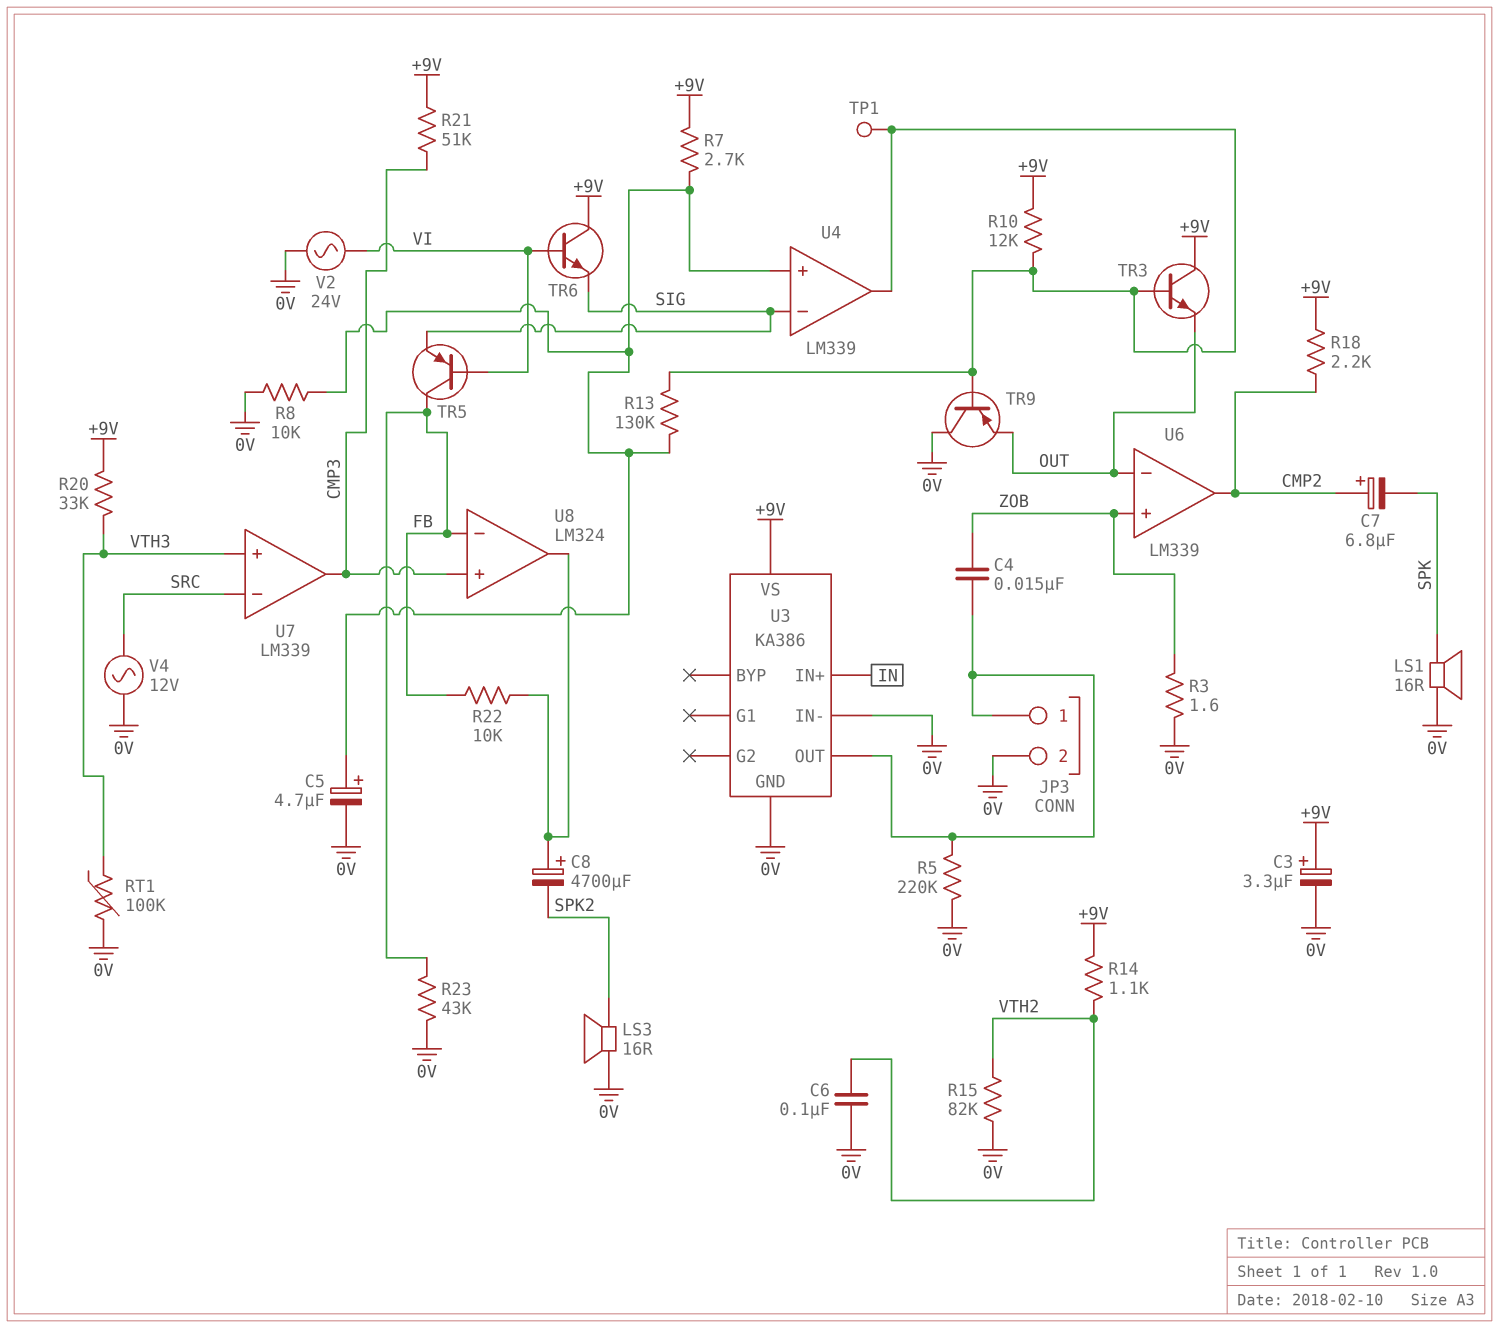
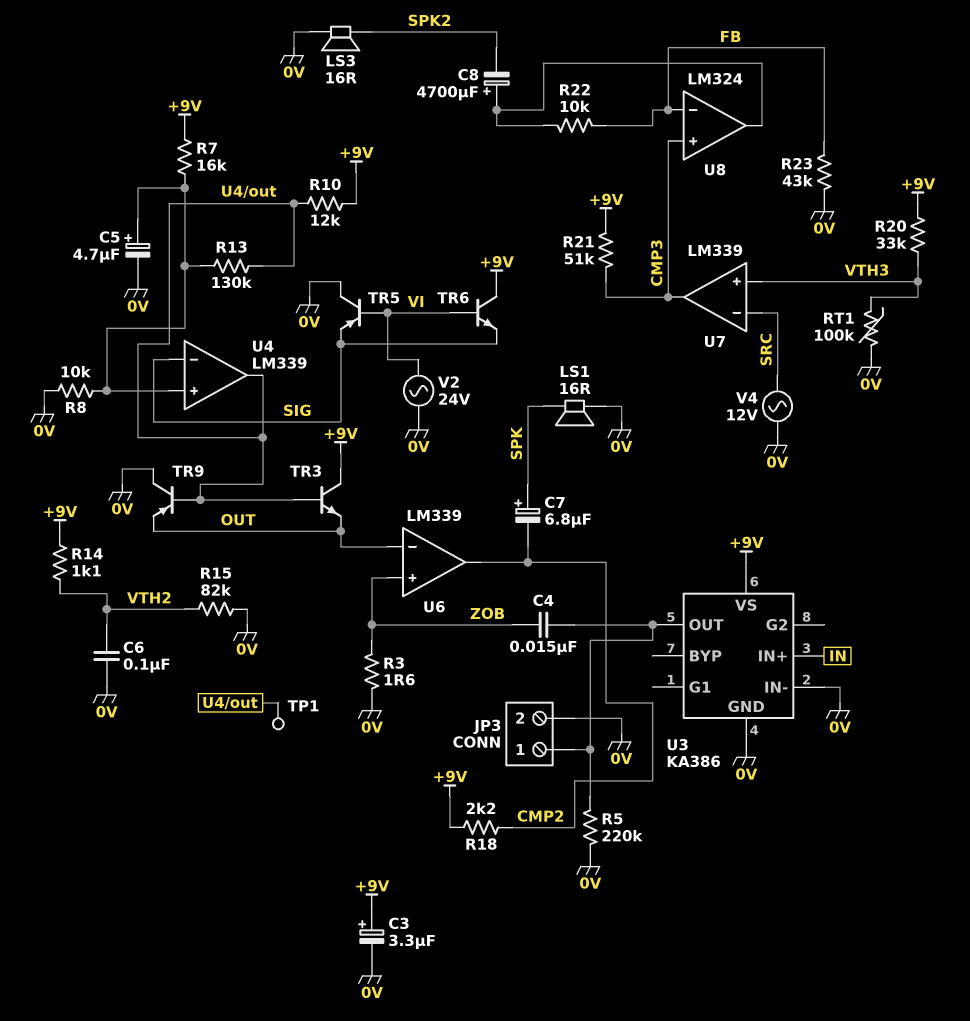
C7: 6.8uF (plus CMP2, minus SPK) -> 6.8uF (plus SPK, minus CMP2)
R7: 2.7k (+9V, U4/in+) -> 16k (+9V, U4/in+)
TR5: PNP (B VI, C FB, E SIG) -> PNP (B VI, C 0V, E SIG)

